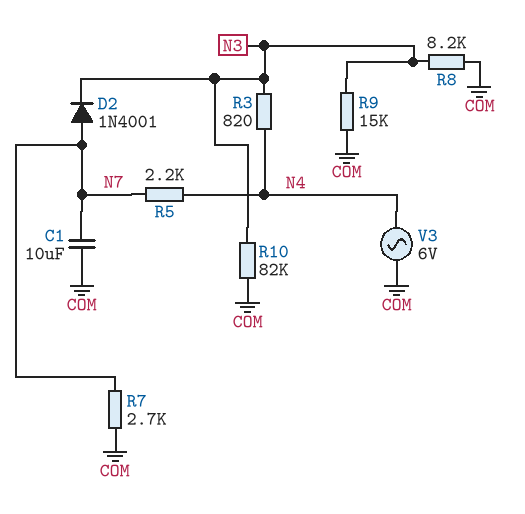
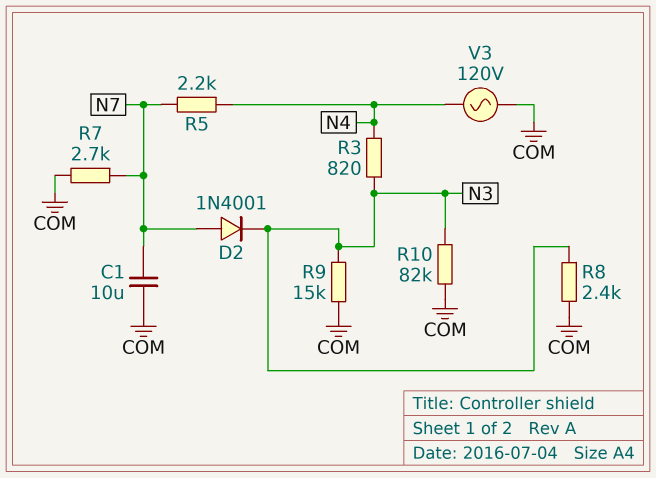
R8: 8.2k (COM, N3) -> 2.4k (COM, N3)
V3: AC 6V (COM, N4) -> AC 120V (COM, N4)

